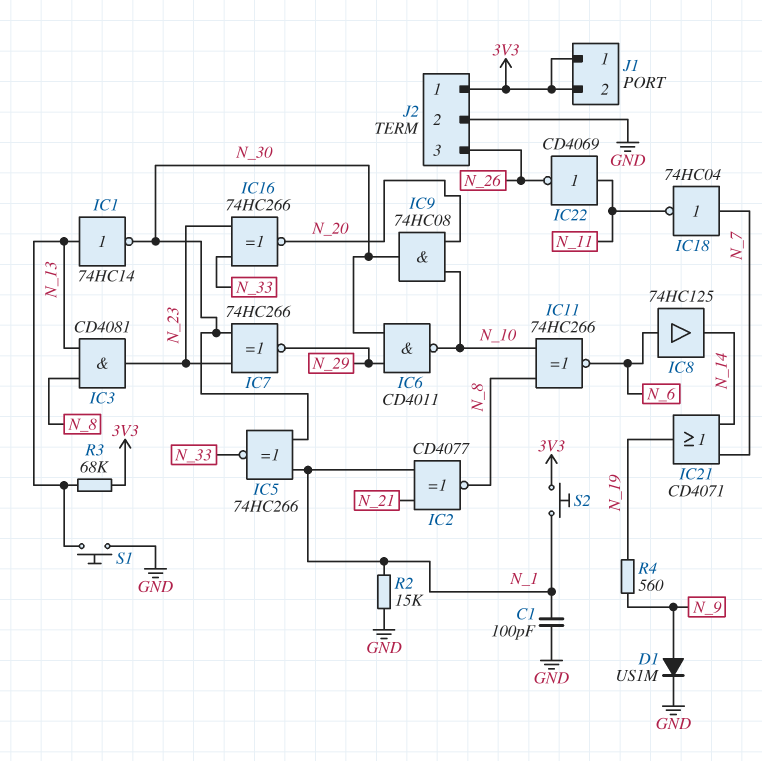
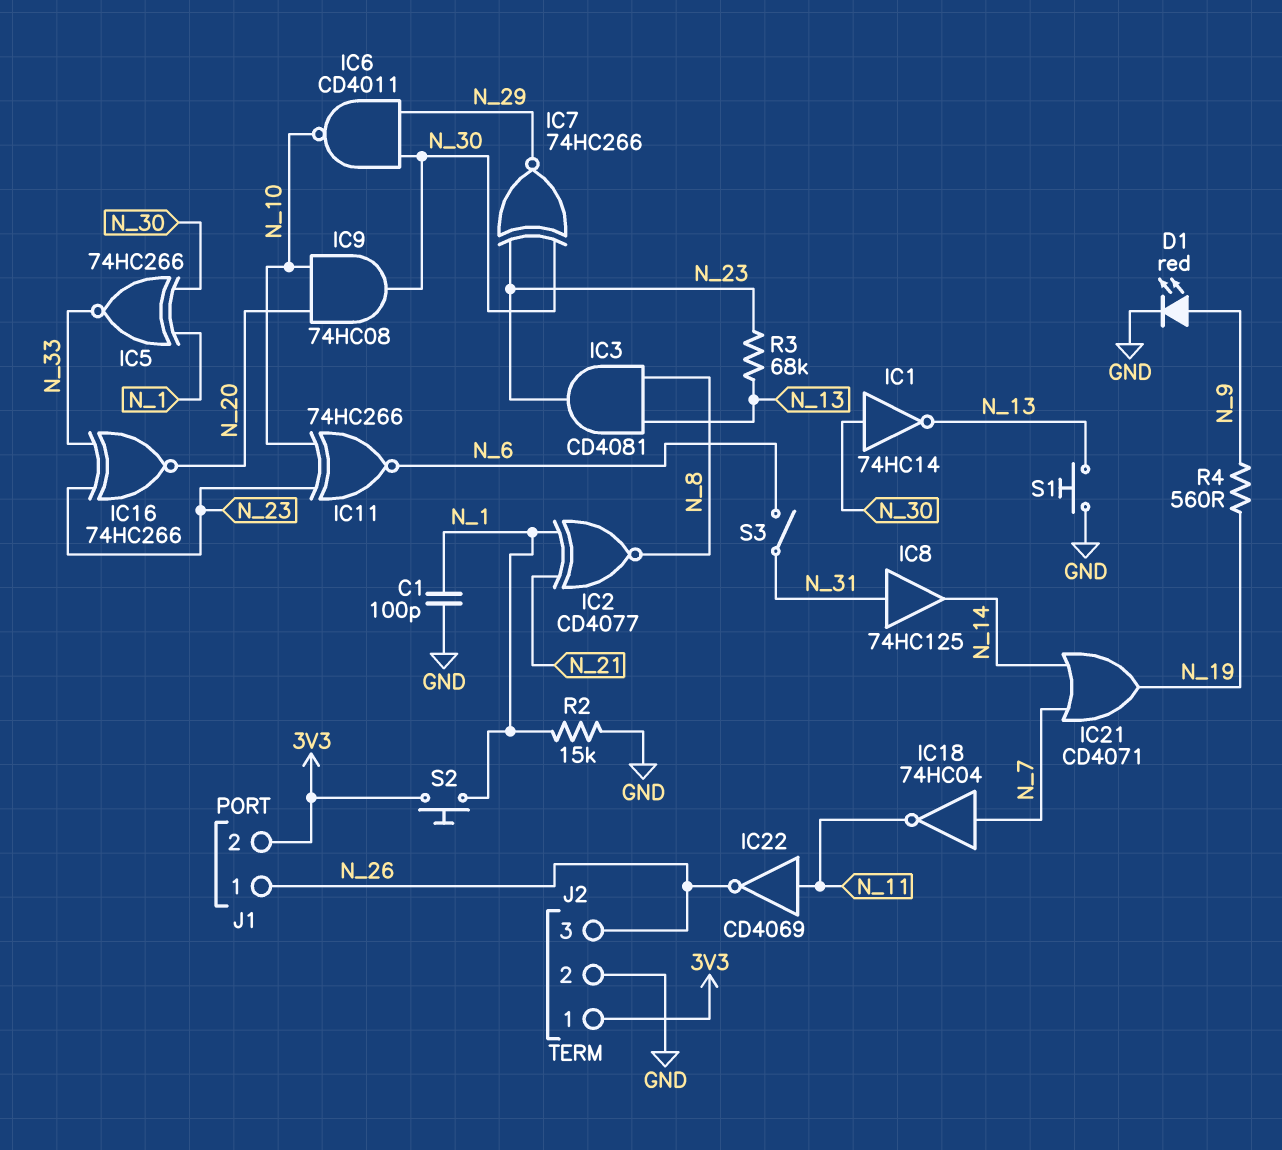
D1: diode US1M (A N_9, K GND) -> LED red (A N_9, K GND)
IC1: NOT 74HC14 (in N_13, out N_30) -> NOT 74HC14 (in N_30, out N_13)
IC8: buffer 74HC125 (in N_6, out N_14) -> buffer 74HC125 (in N_31, out N_14)
IC11: XNOR 74HC266 (in N_8, in N_10, out N_6) -> XNOR 74HC266 (in N_10, in N_23, out N_6)
J1 pin 1: 3V3 -> N_26
R3: 68k (3V3, N_13) -> 68k (N_13, N_23)
S3: none -> switch (N_6, N_31)

